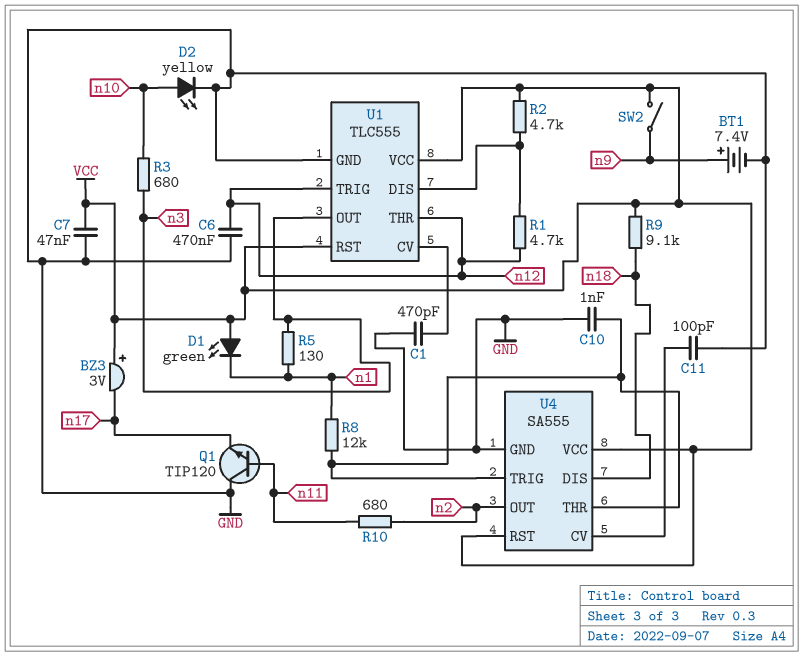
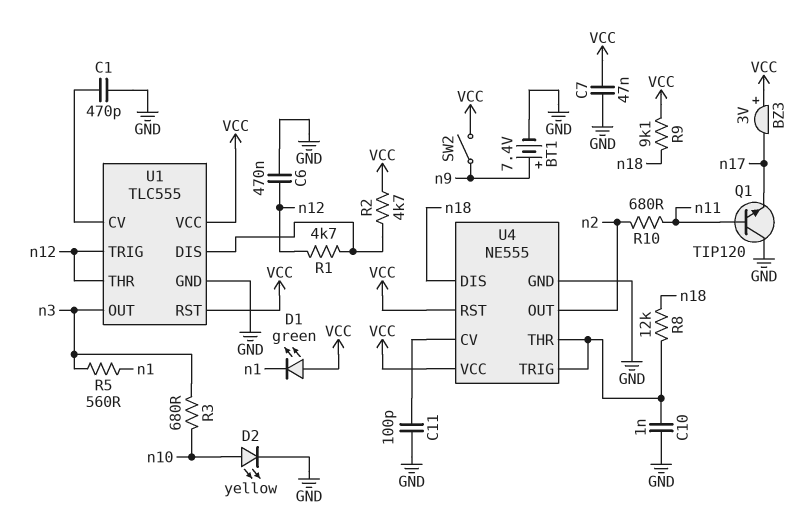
R5: 130 (n1, n3) -> 560 (n1, n3)
R8: 12k (U4/THR, n1) -> 12k (U4/THR, n18)
U4: SA555 -> NE555

